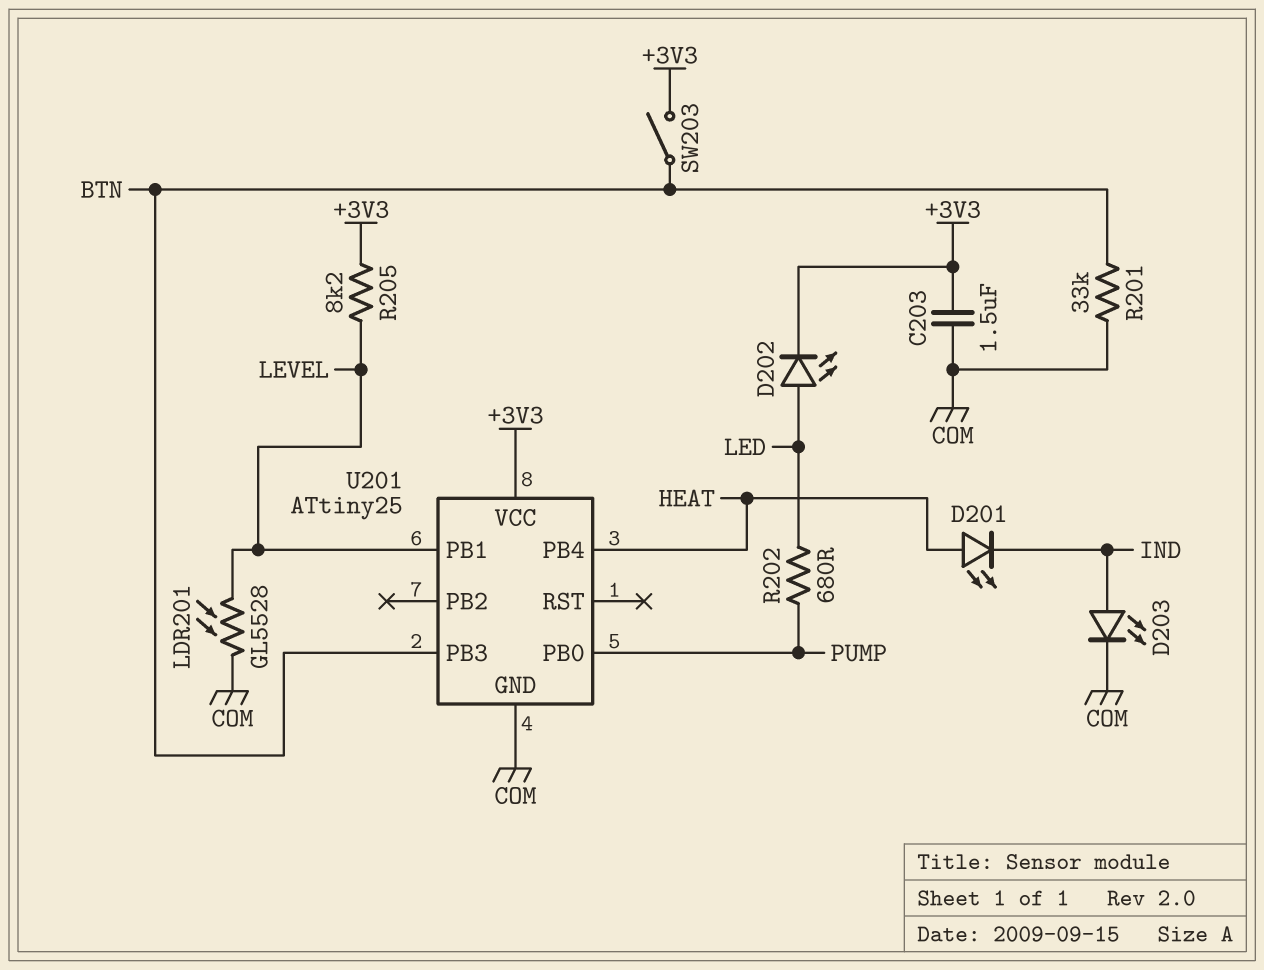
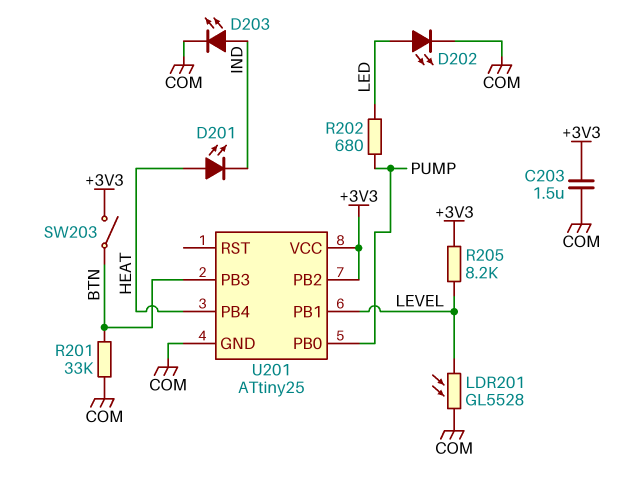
D202: LED (A LED, K +3V3) -> LED (A LED, K COM)
U201 pin PB2: none -> +3V3

